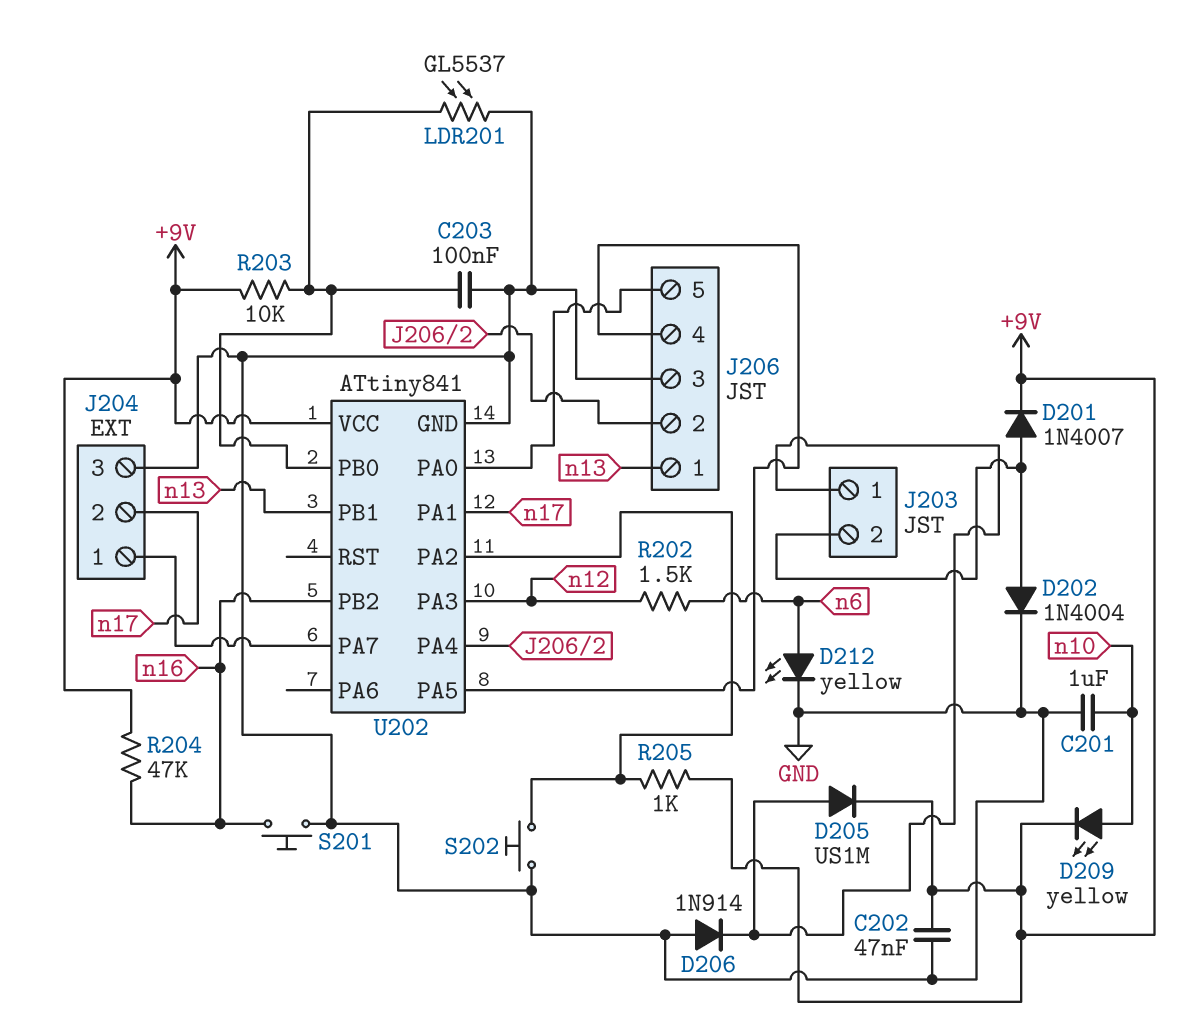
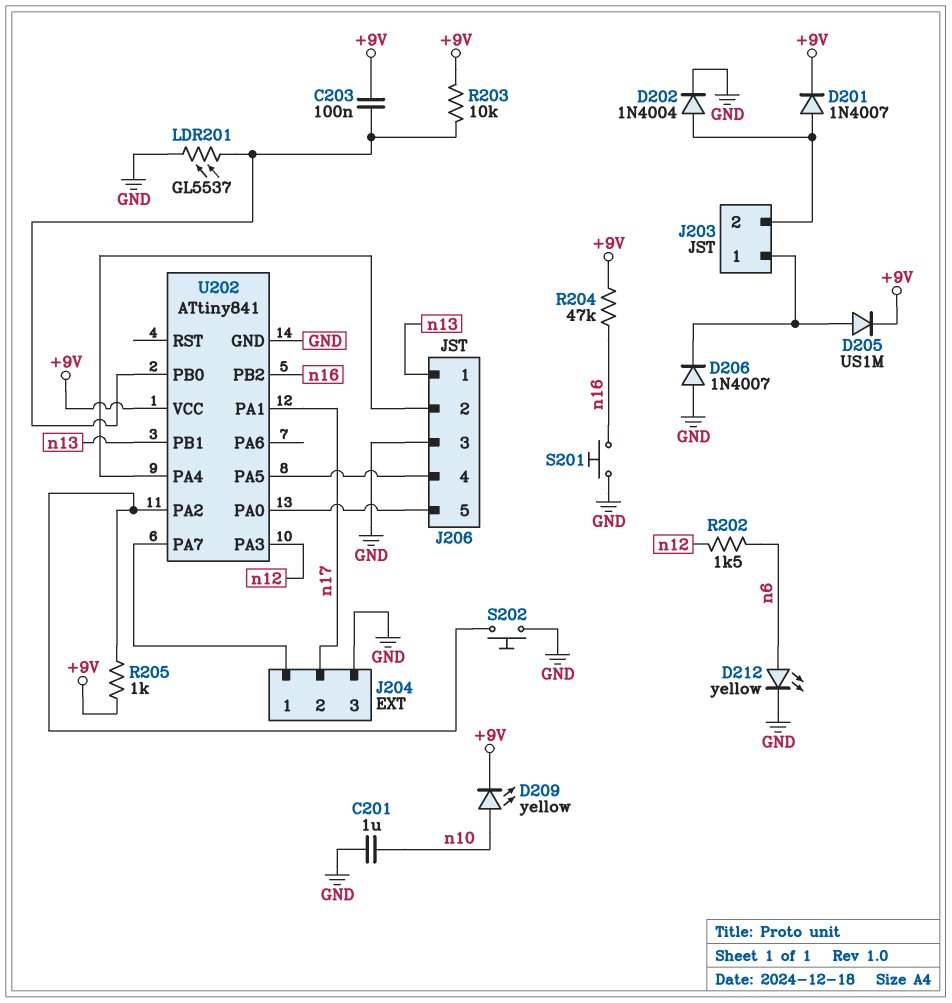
C202: 47nF (+9V, GND) -> none
C203: 100nF (GND, U202/PB0) -> 100nF (+9V, U202/PB0)
D206: diode 1N914 (A GND, K J203/1) -> diode 1N4007 (A GND, K J203/1)

